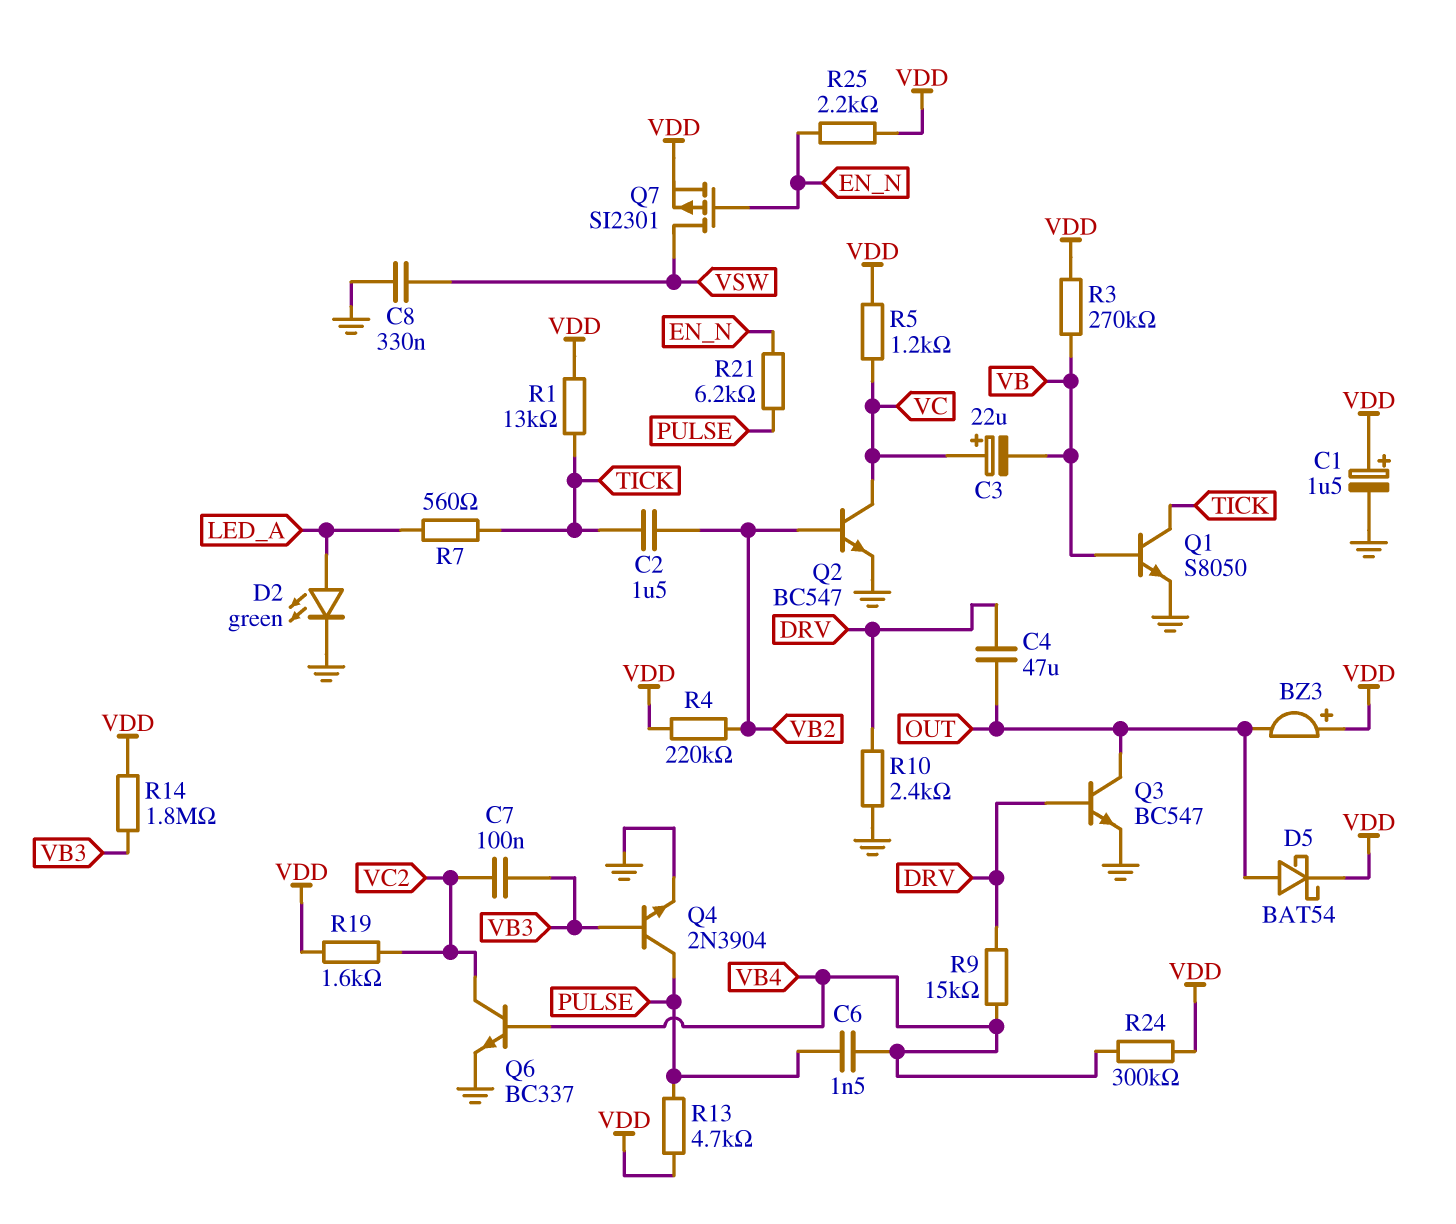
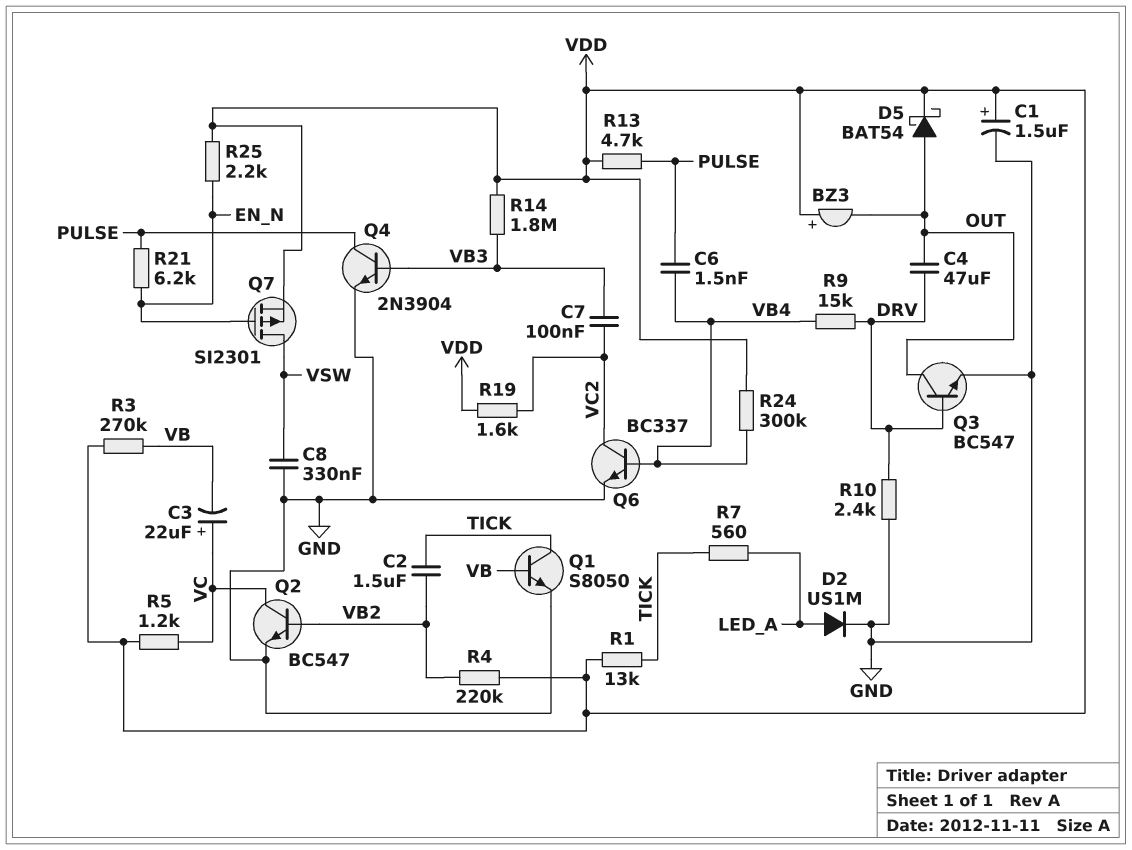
D2: LED green (A LED_A, K GND) -> diode US1M (A LED_A, K GND)

